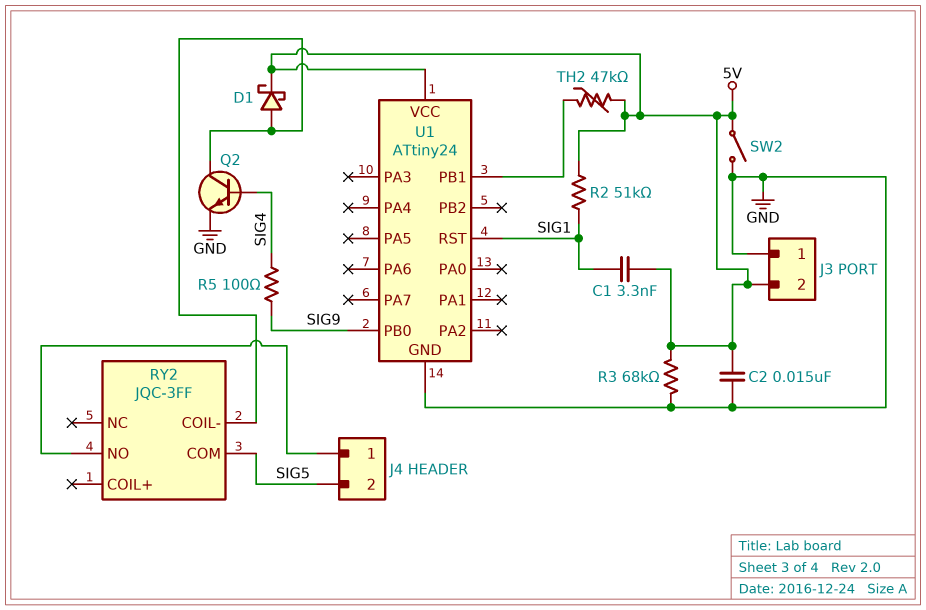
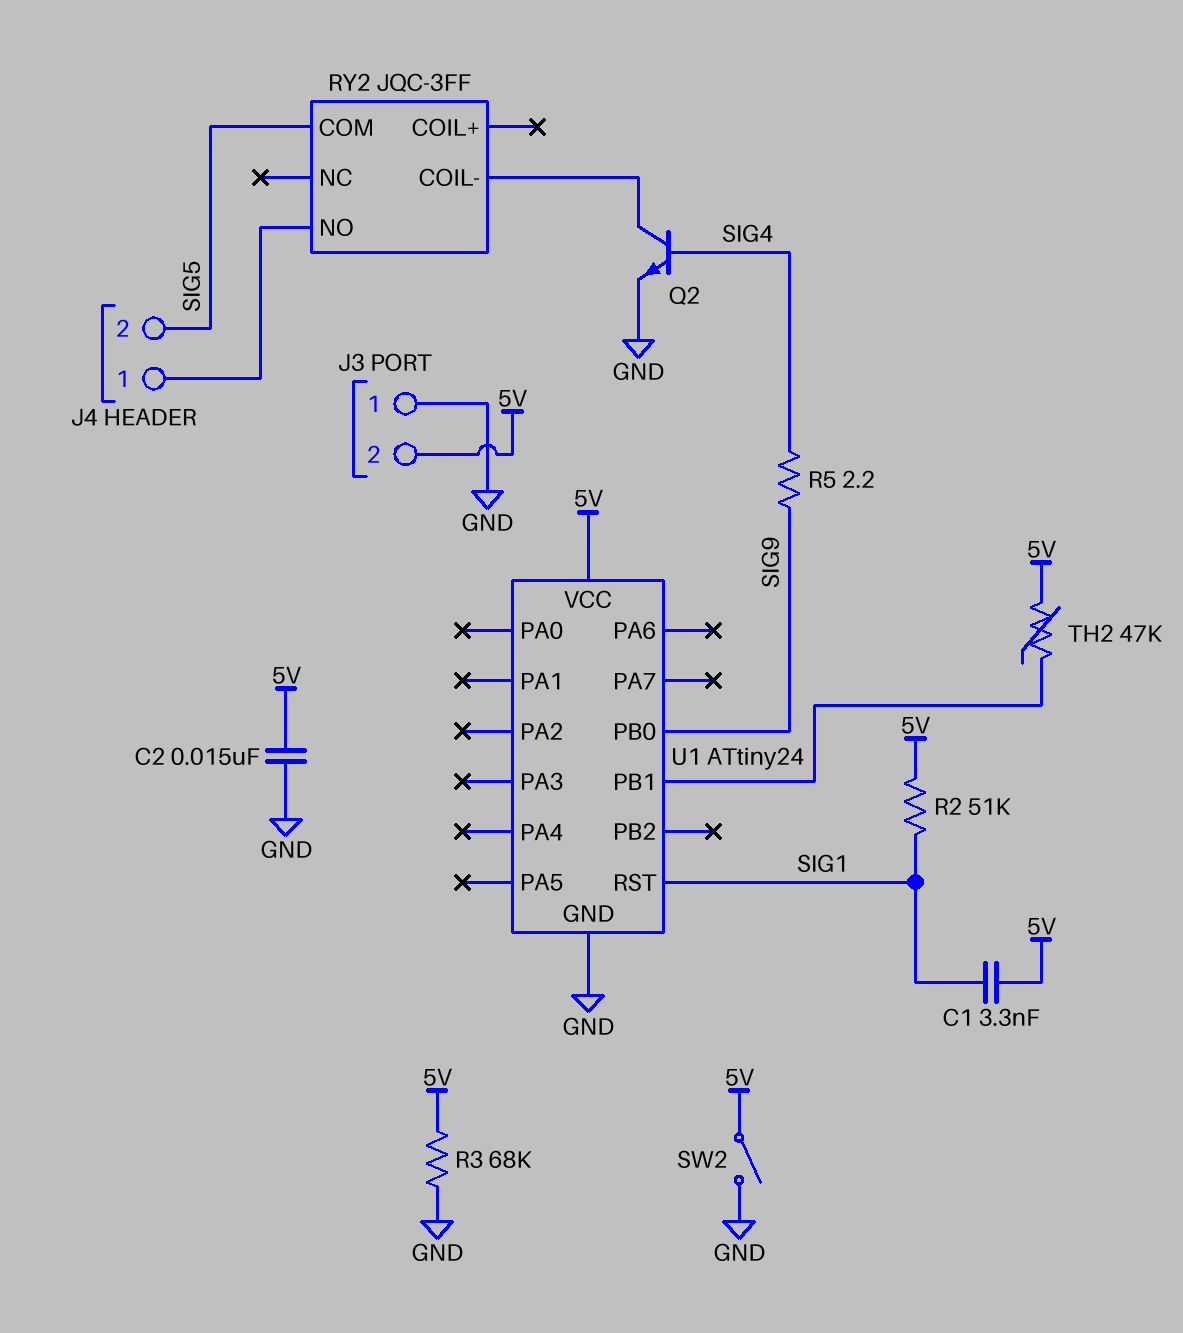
D1: schottky (A RY2/COIL-, K 5V) -> none
R5: 100 (SIG4, SIG9) -> 2.2 (SIG4, SIG9)

